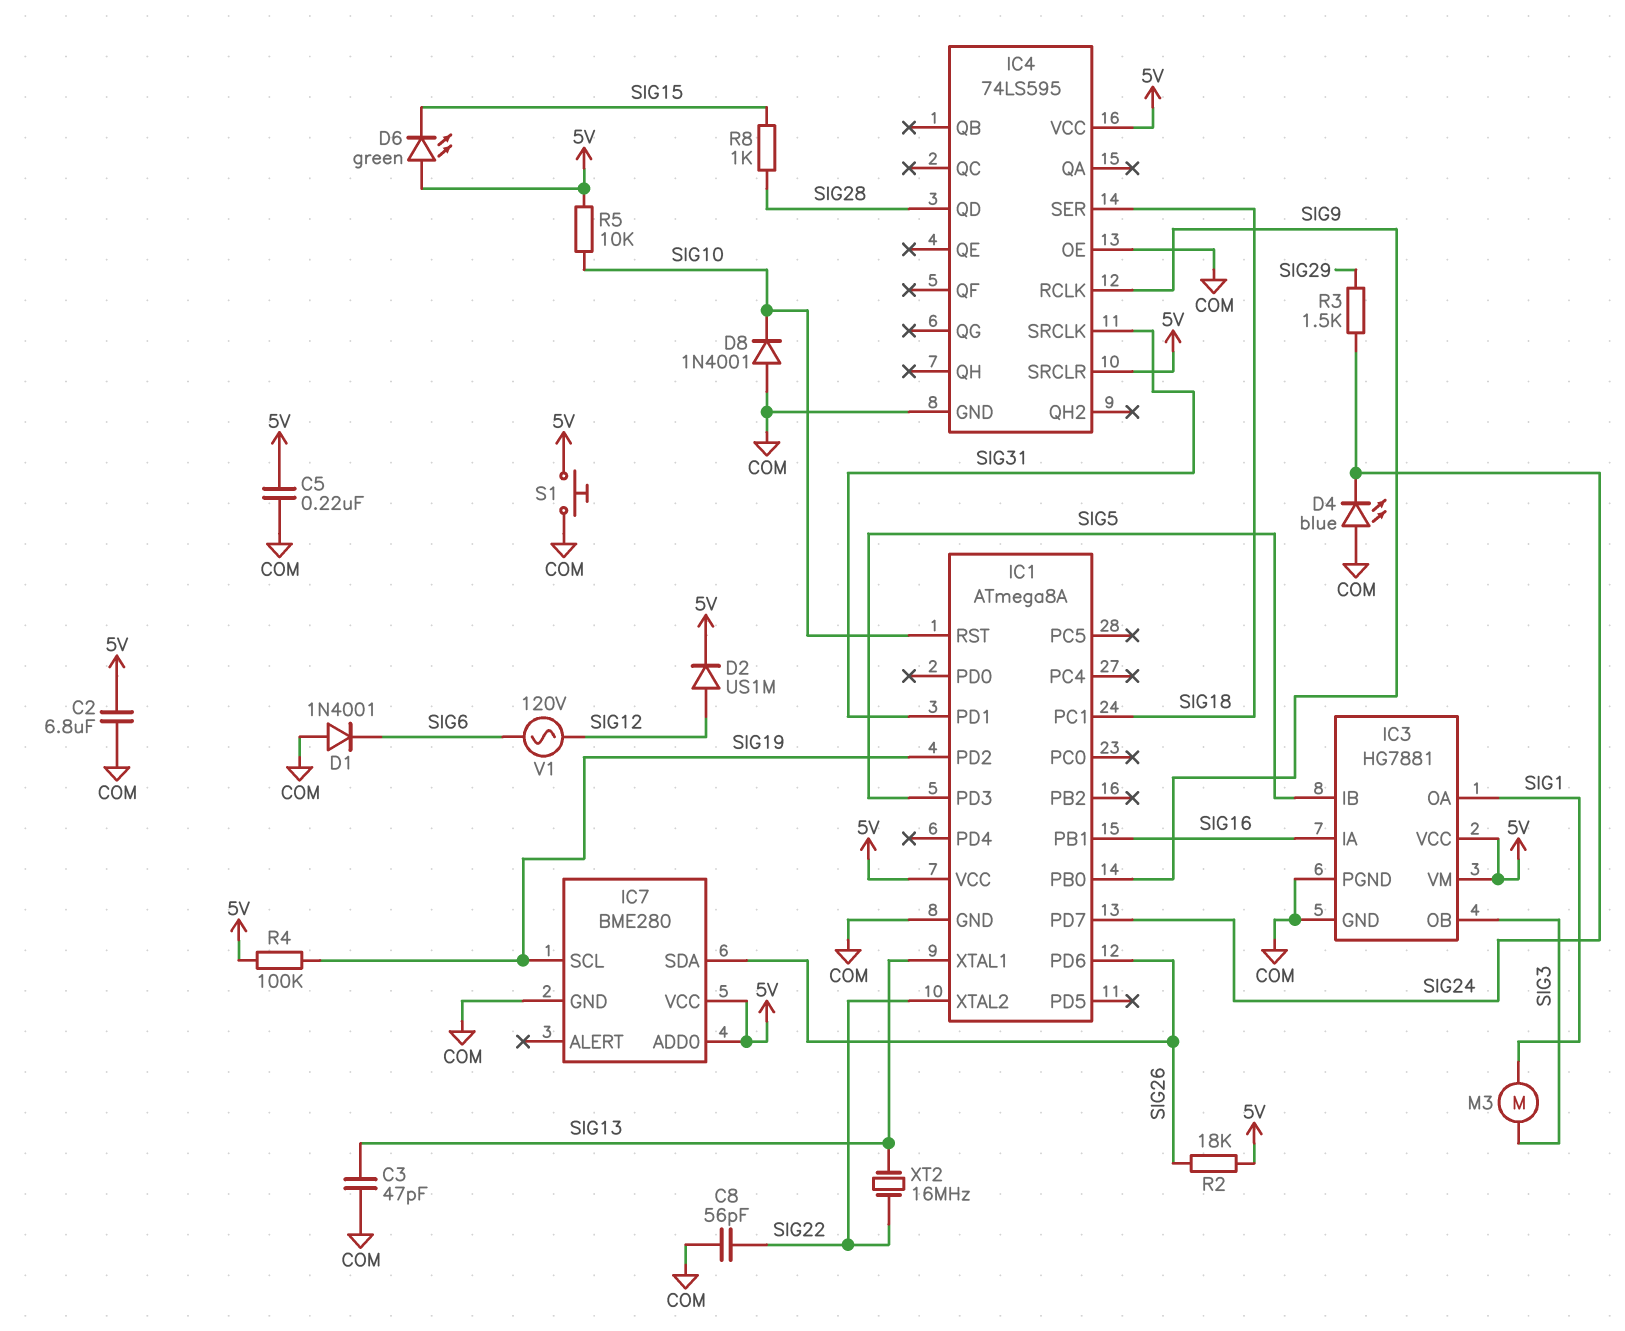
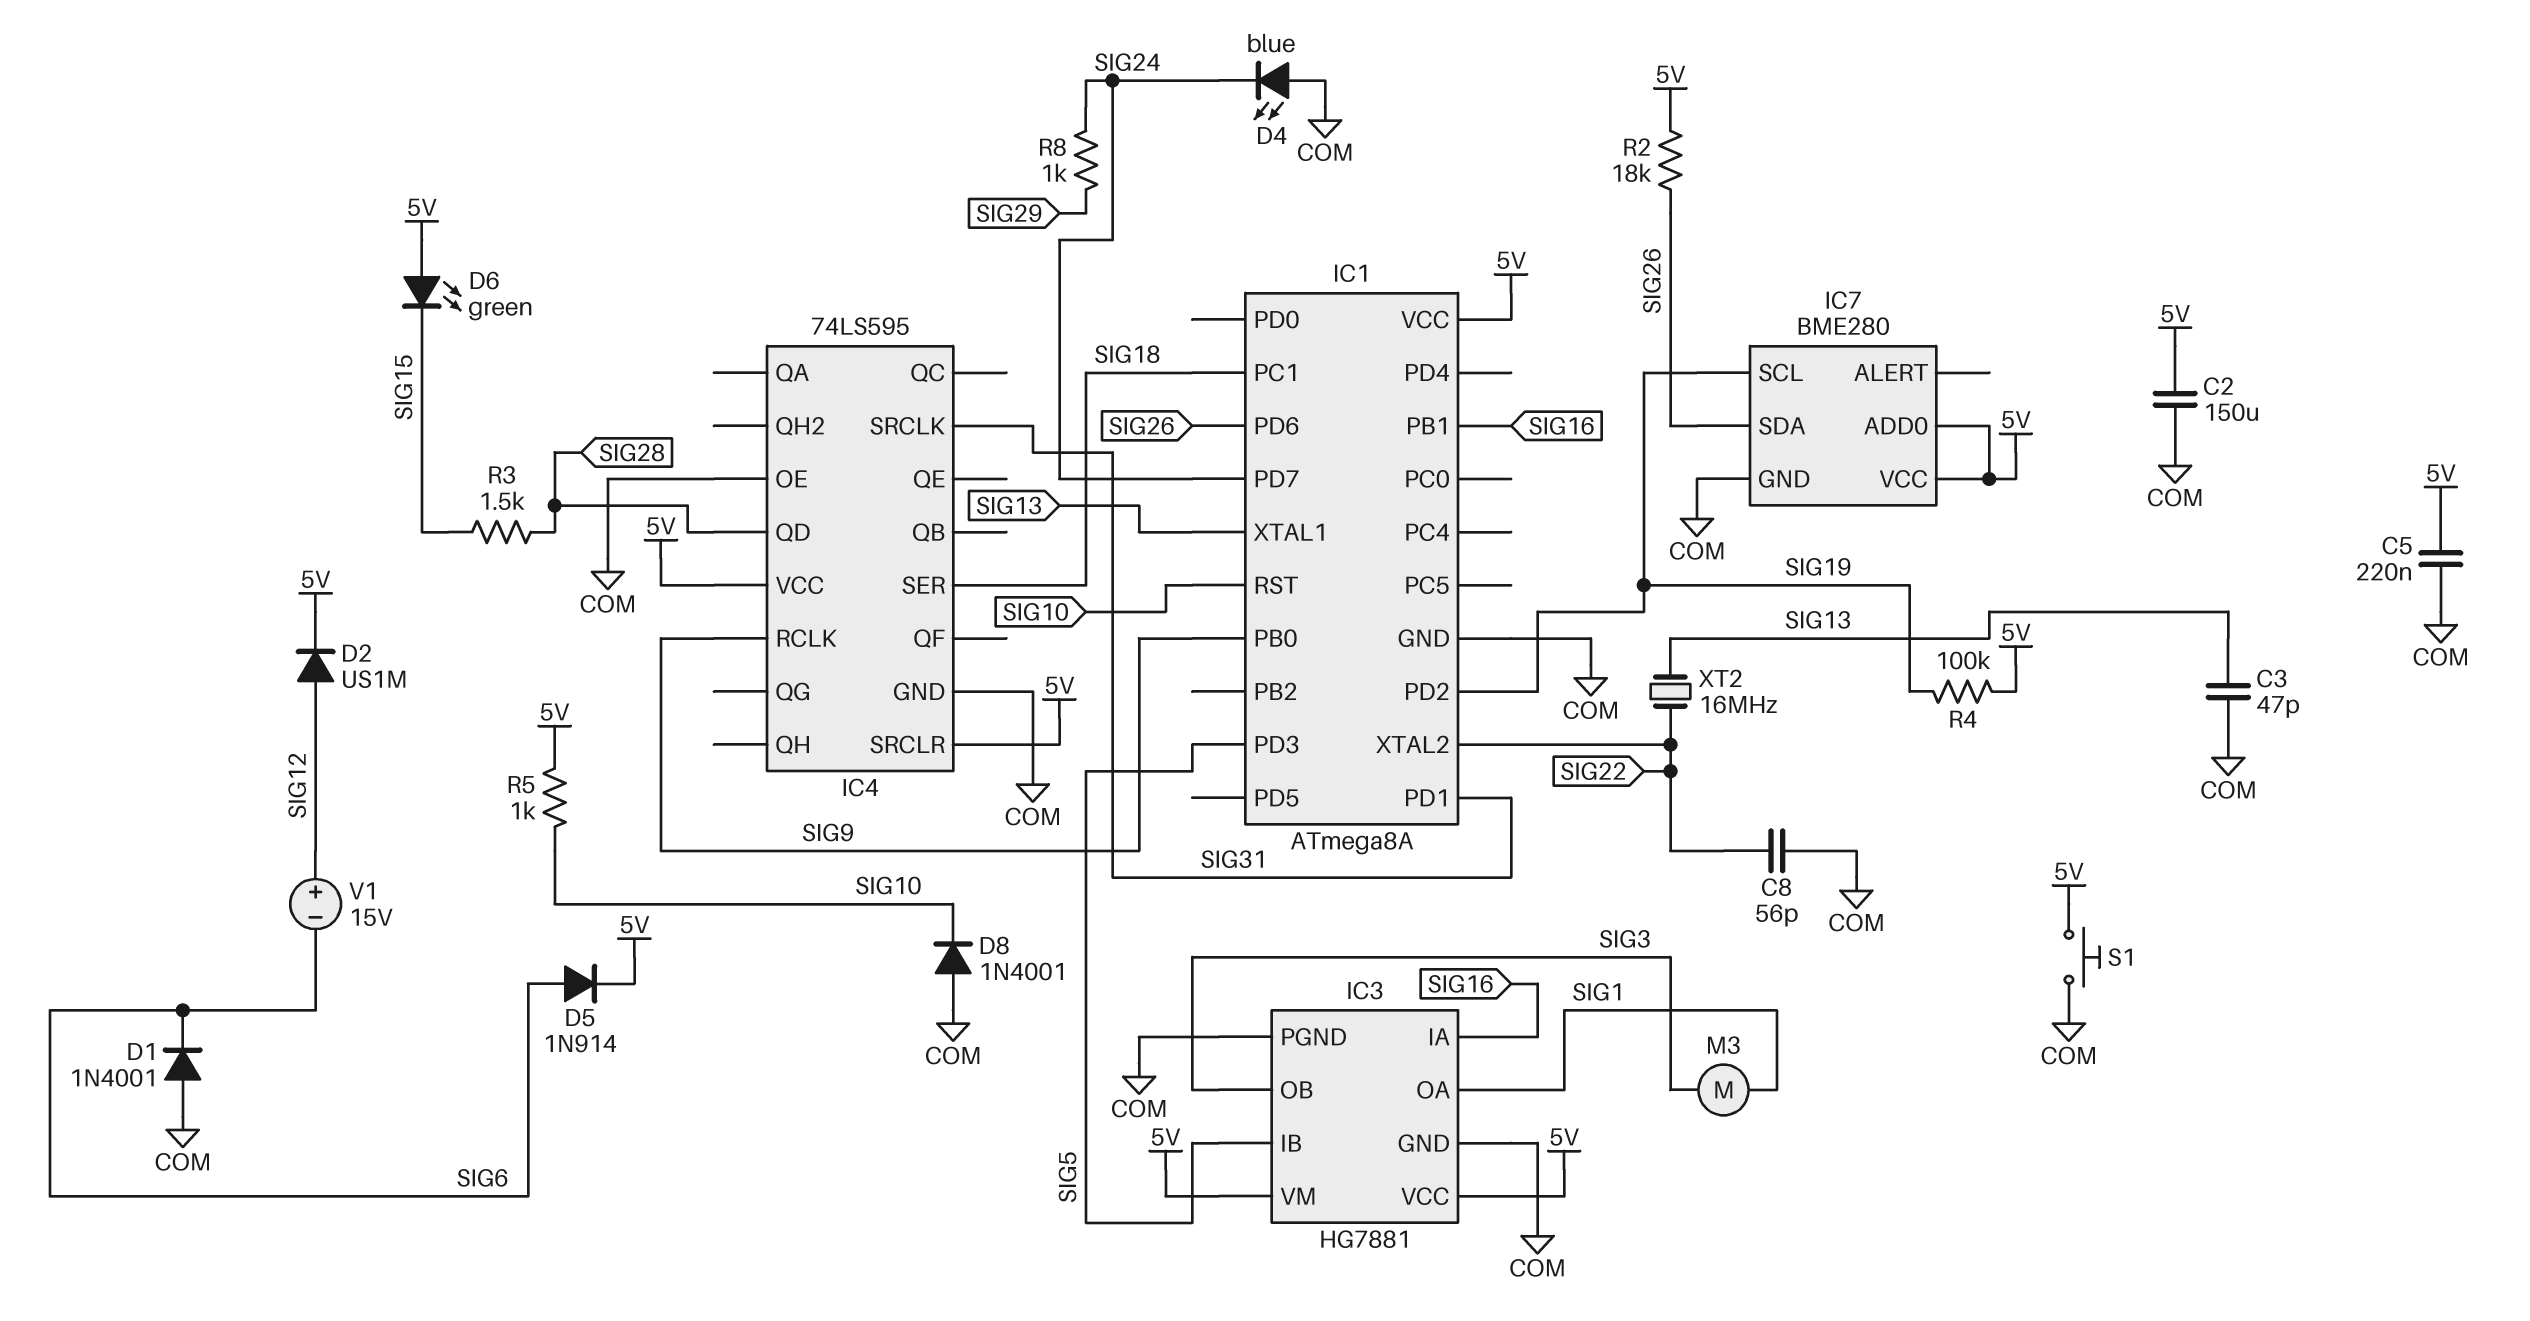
C2: 6.8uF (5V, COM) -> 150uF (5V, COM)
D5: none -> diode 1N914 (A SIG6, K 5V)
R3: 1.5k (SIG24, SIG29) -> 1.5k (SIG15, SIG28)
R5: 10k (5V, SIG10) -> 1k (5V, SIG10)
R8: 1k (SIG15, SIG28) -> 1k (SIG24, SIG29)
V1: AC 120V (SIG6, SIG12) -> 15V (plus SIG12, minus SIG6)

